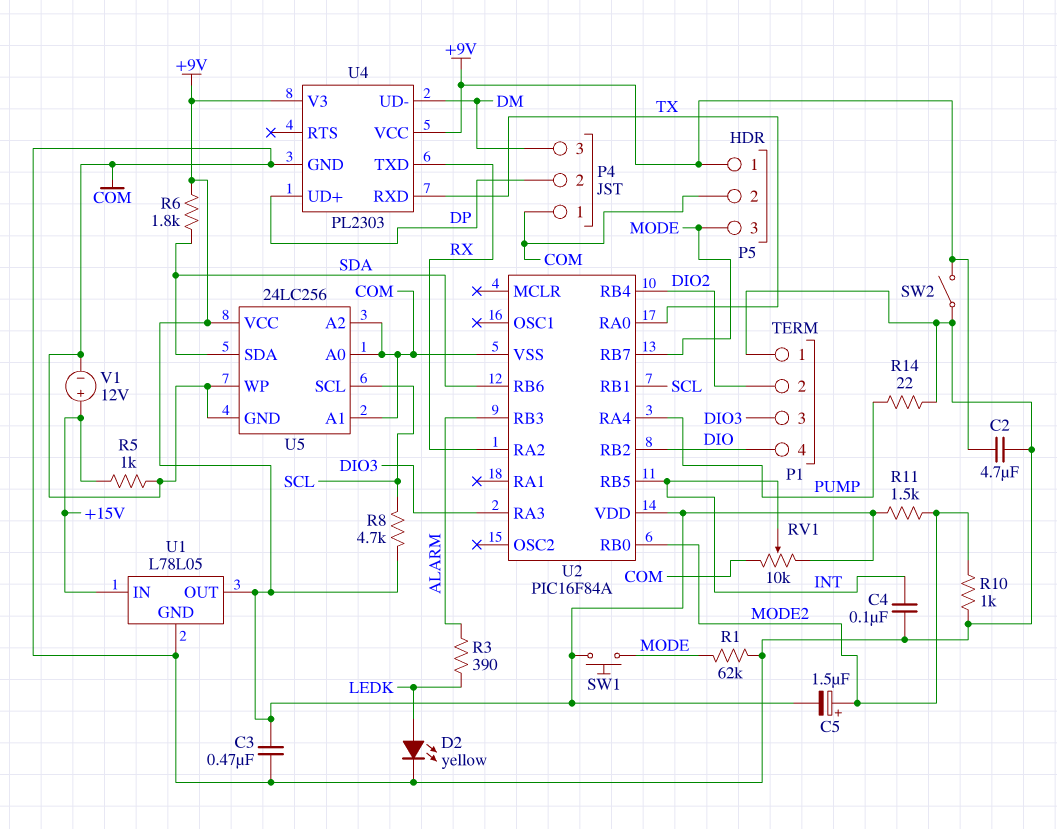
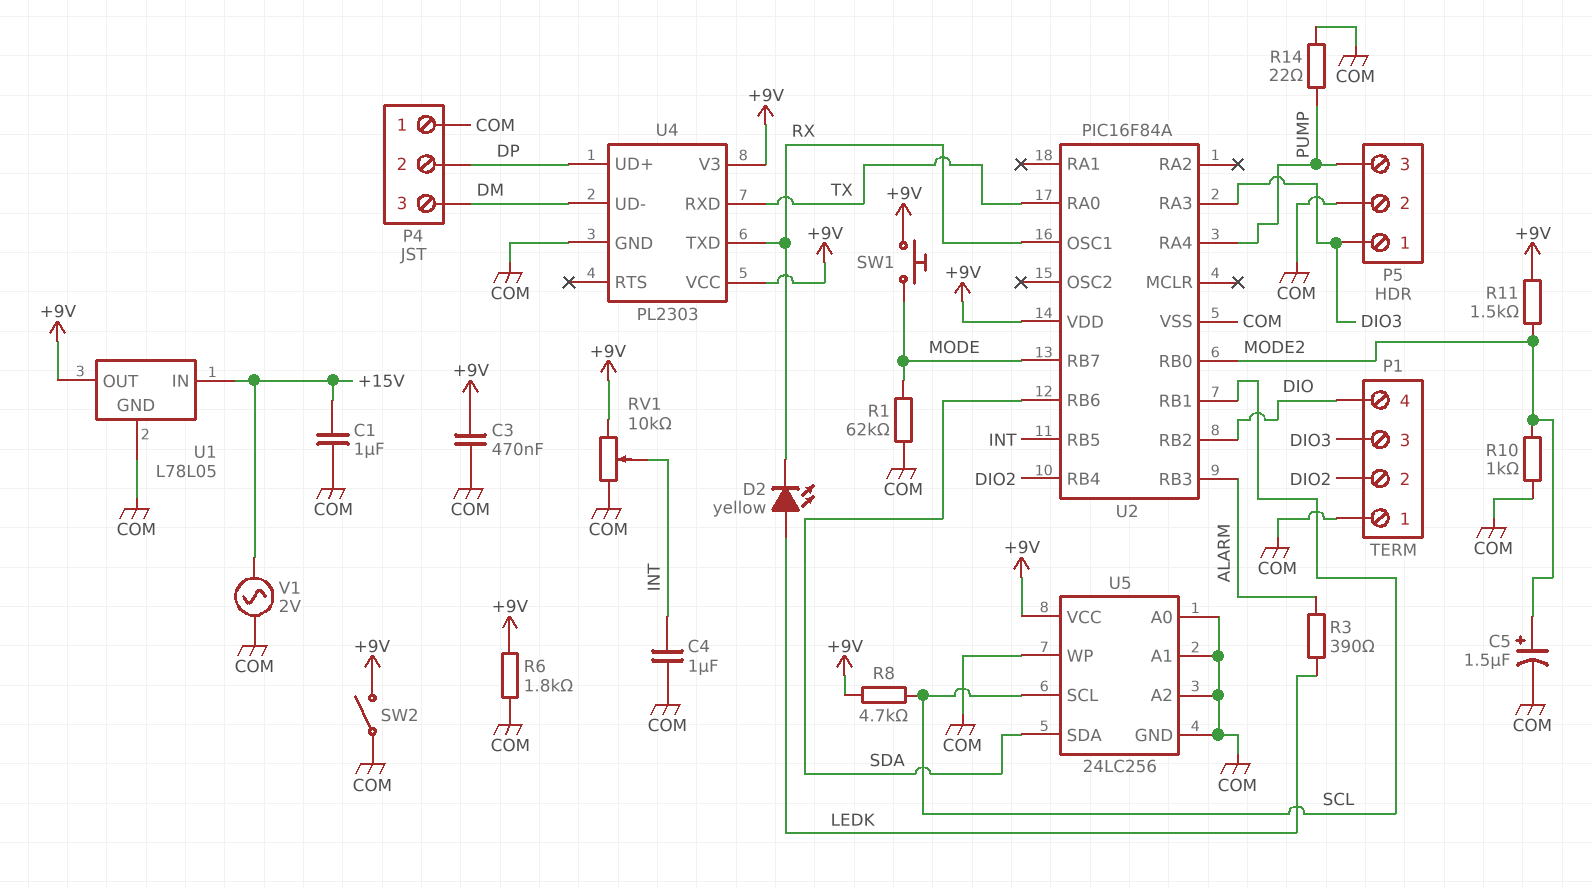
C1: none -> 1uF (+15V, COM)
C2: 4.7uF (+9V, COM) -> none
C4: 100nF (COM, INT) -> 1uF (COM, INT)
C5: 1.5uF (plus MODE2, minus +9V) -> 1.5uF (plus MODE2, minus COM)
D2: LED yellow (A LEDK, K COM) -> LED yellow (A LEDK, K RX)
P5 pin 1: +9V -> DIO3
P5 pin 3: MODE -> PUMP
R5: 1k (+15V, COM) -> none
R6: 1.8k (+9V, SDA) -> 1.8k (+9V, COM)
U2 pin OSC1: none -> RX
U2 pin RA2: RX -> none
V1: 12V (plus +15V, minus COM) -> AC 2V (+15V, COM)

